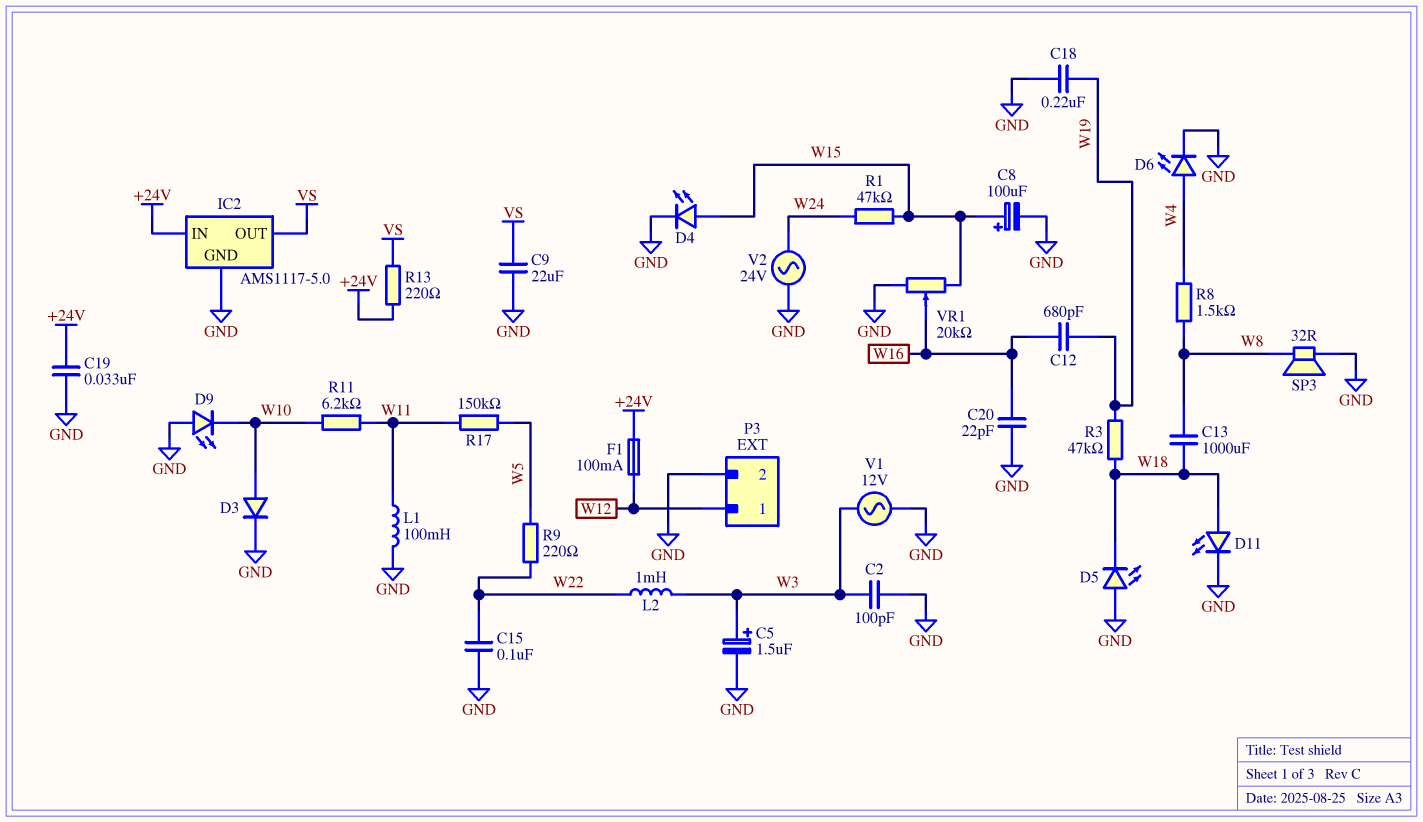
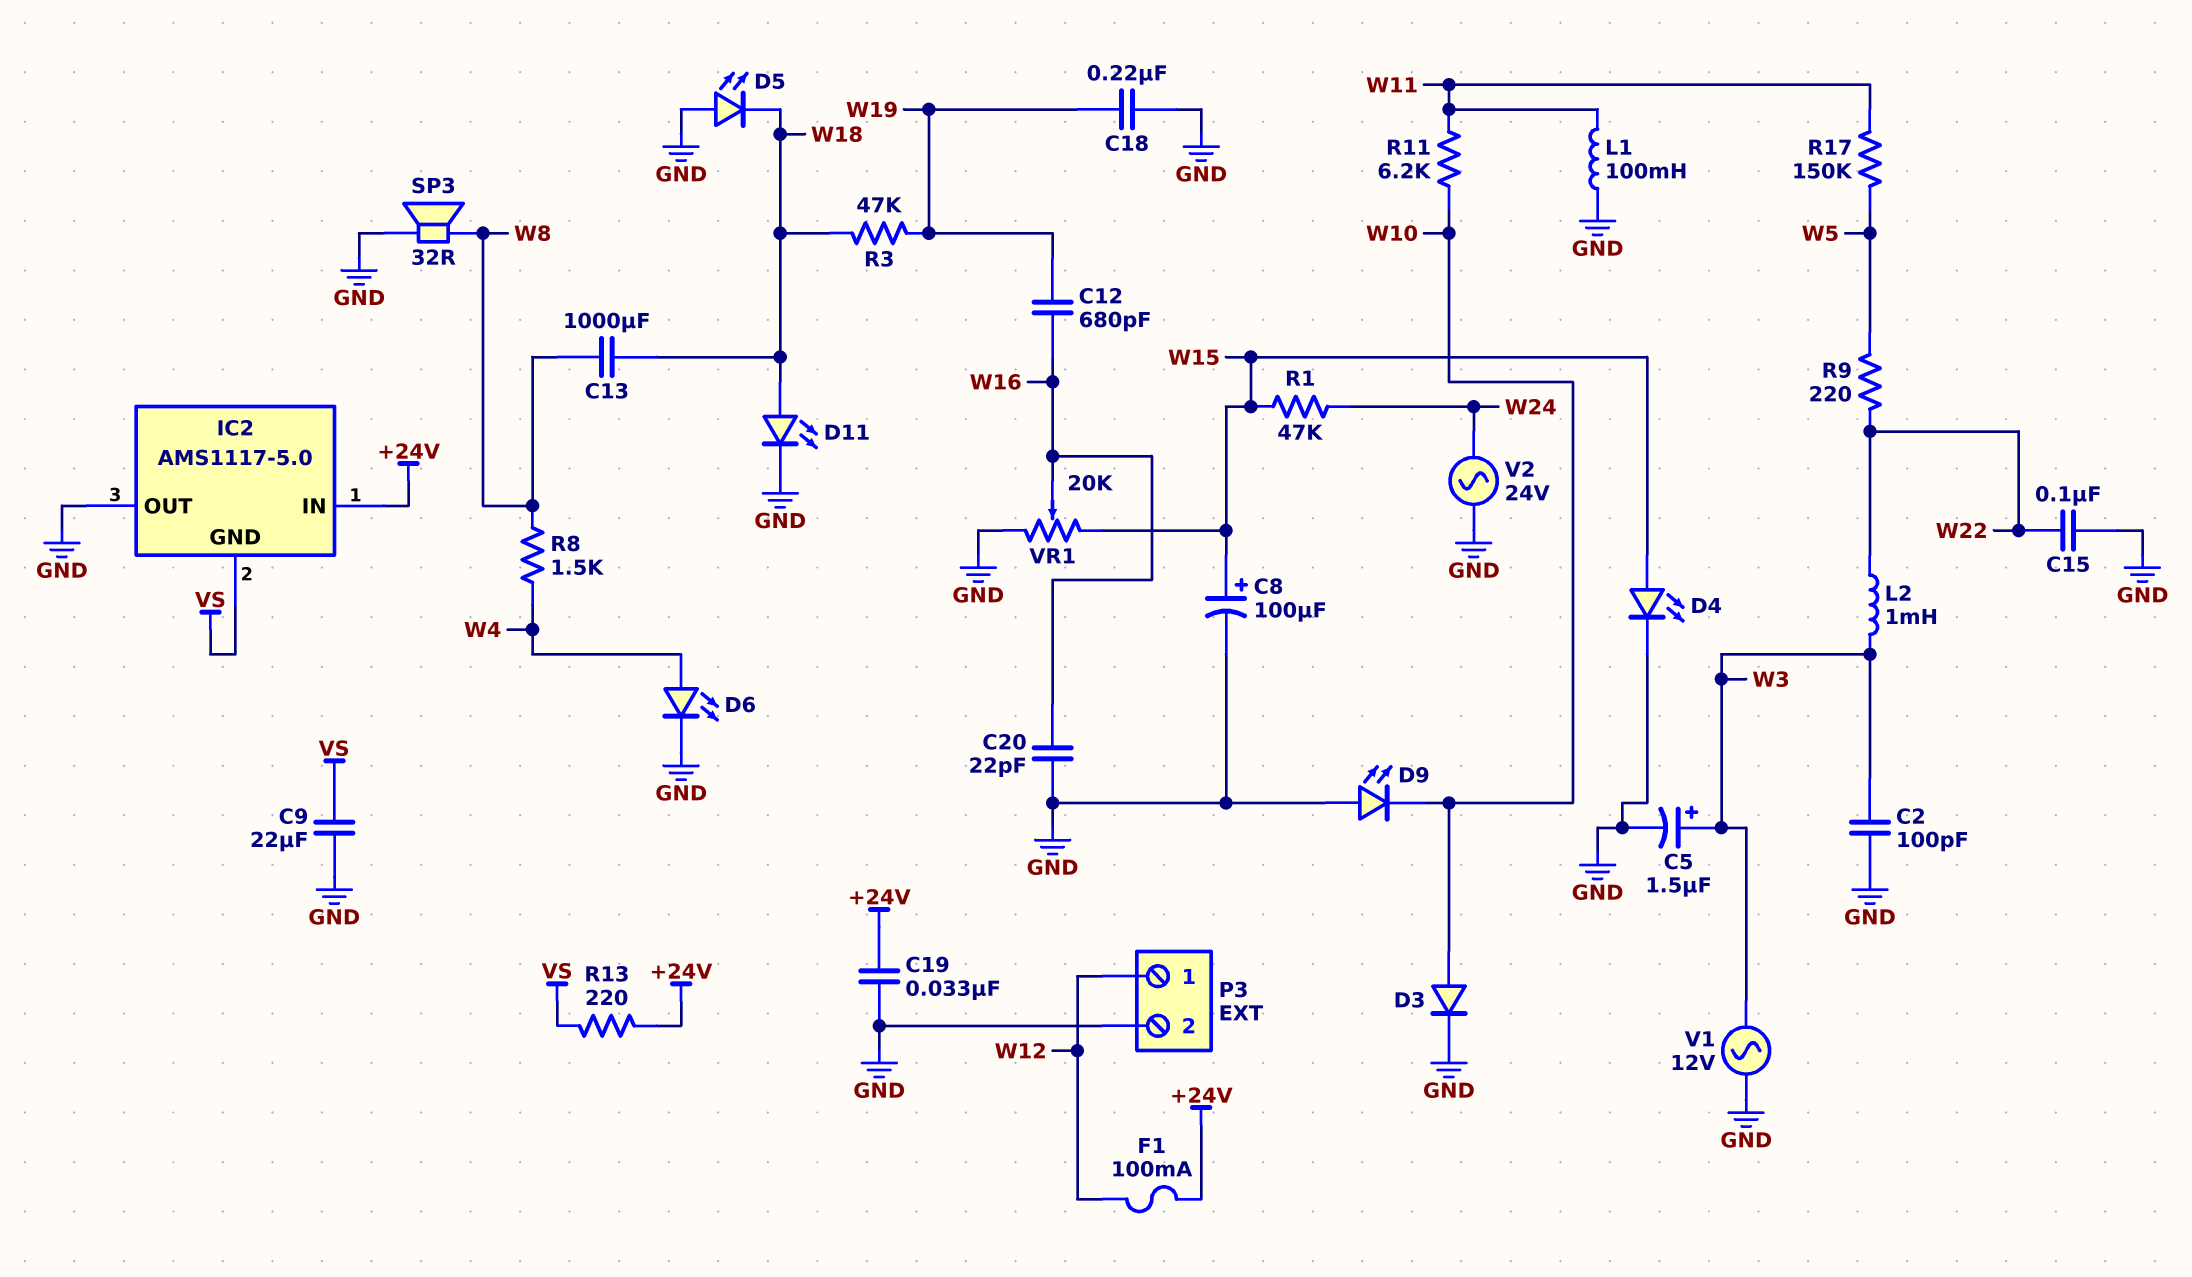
IC2 pin GND: GND -> VS
IC2 pin OUT: VS -> GND

